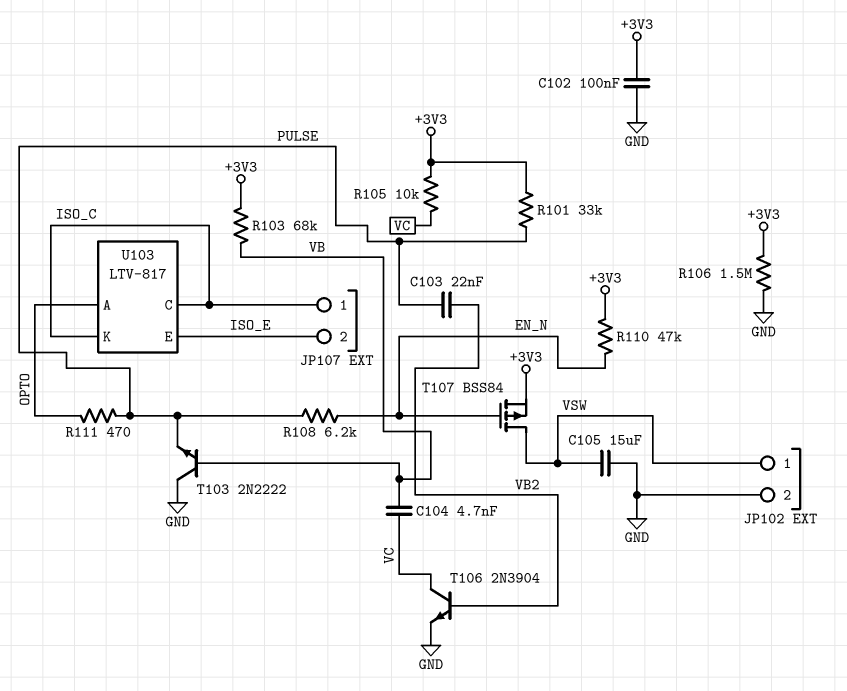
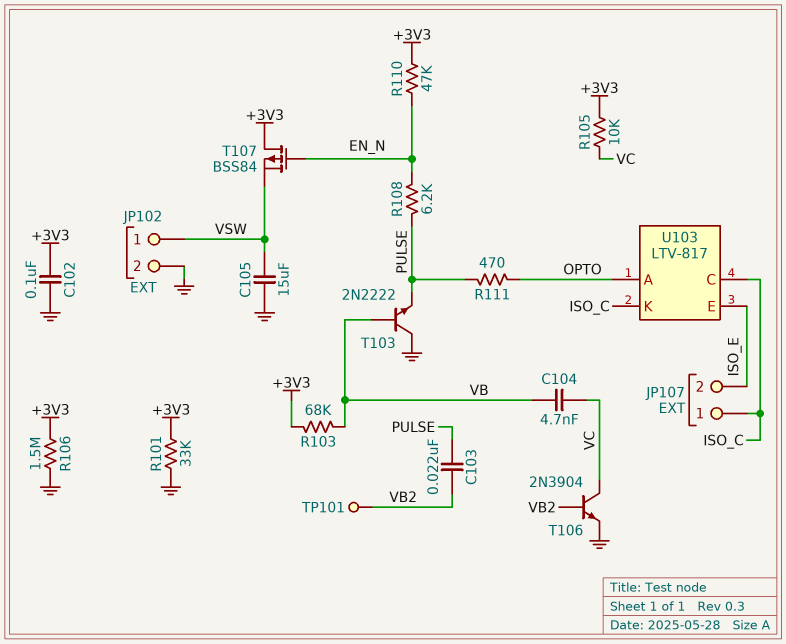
R101: 33k (+3V3, PULSE) -> 33k (+3V3, GND)
T107: PMOS BSS84 (G EN_N, D VSW, S +3V3) -> PMOS BSS84 (G EN_N, D +3V3, S VSW)
TP101: none -> test point (VB2)

